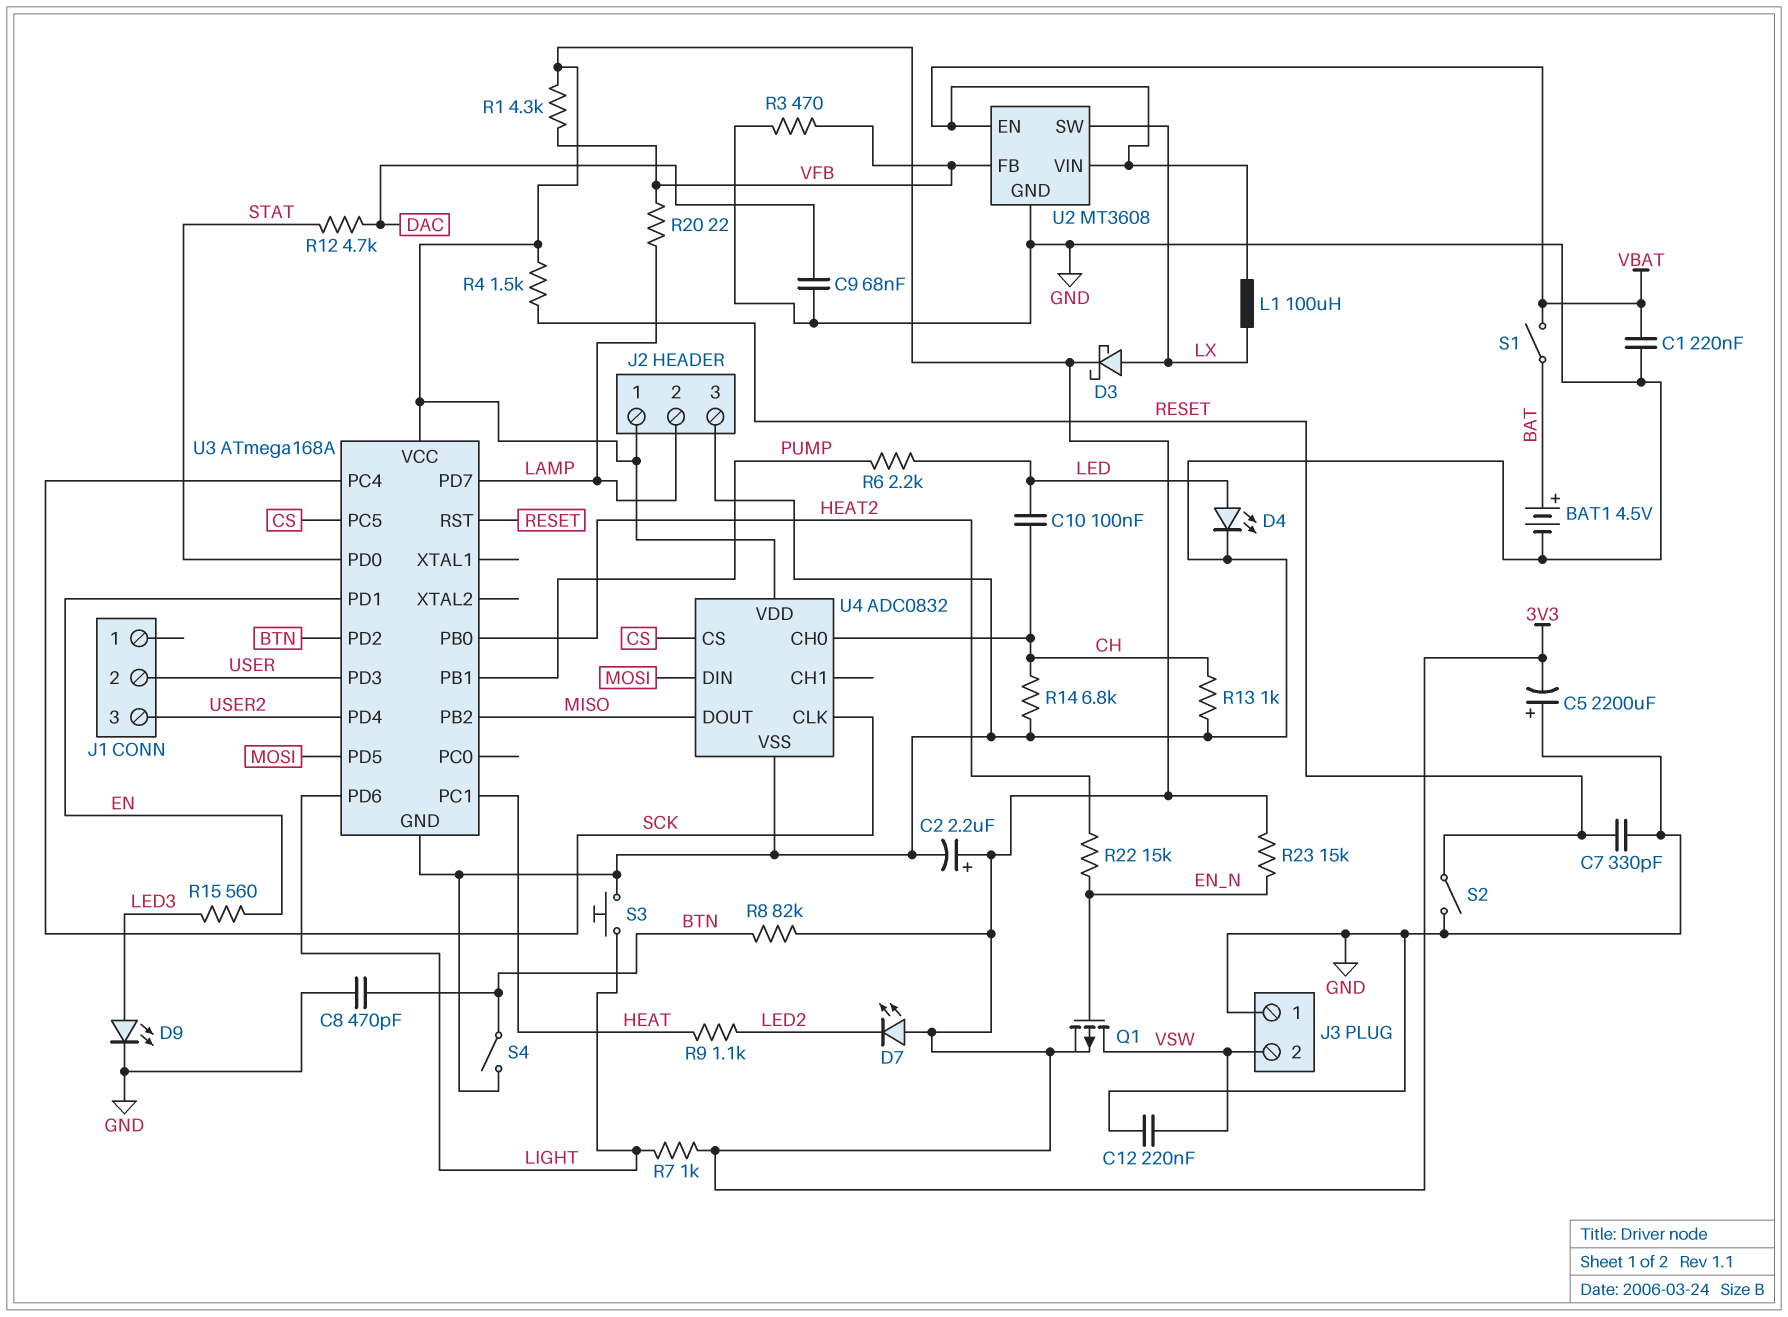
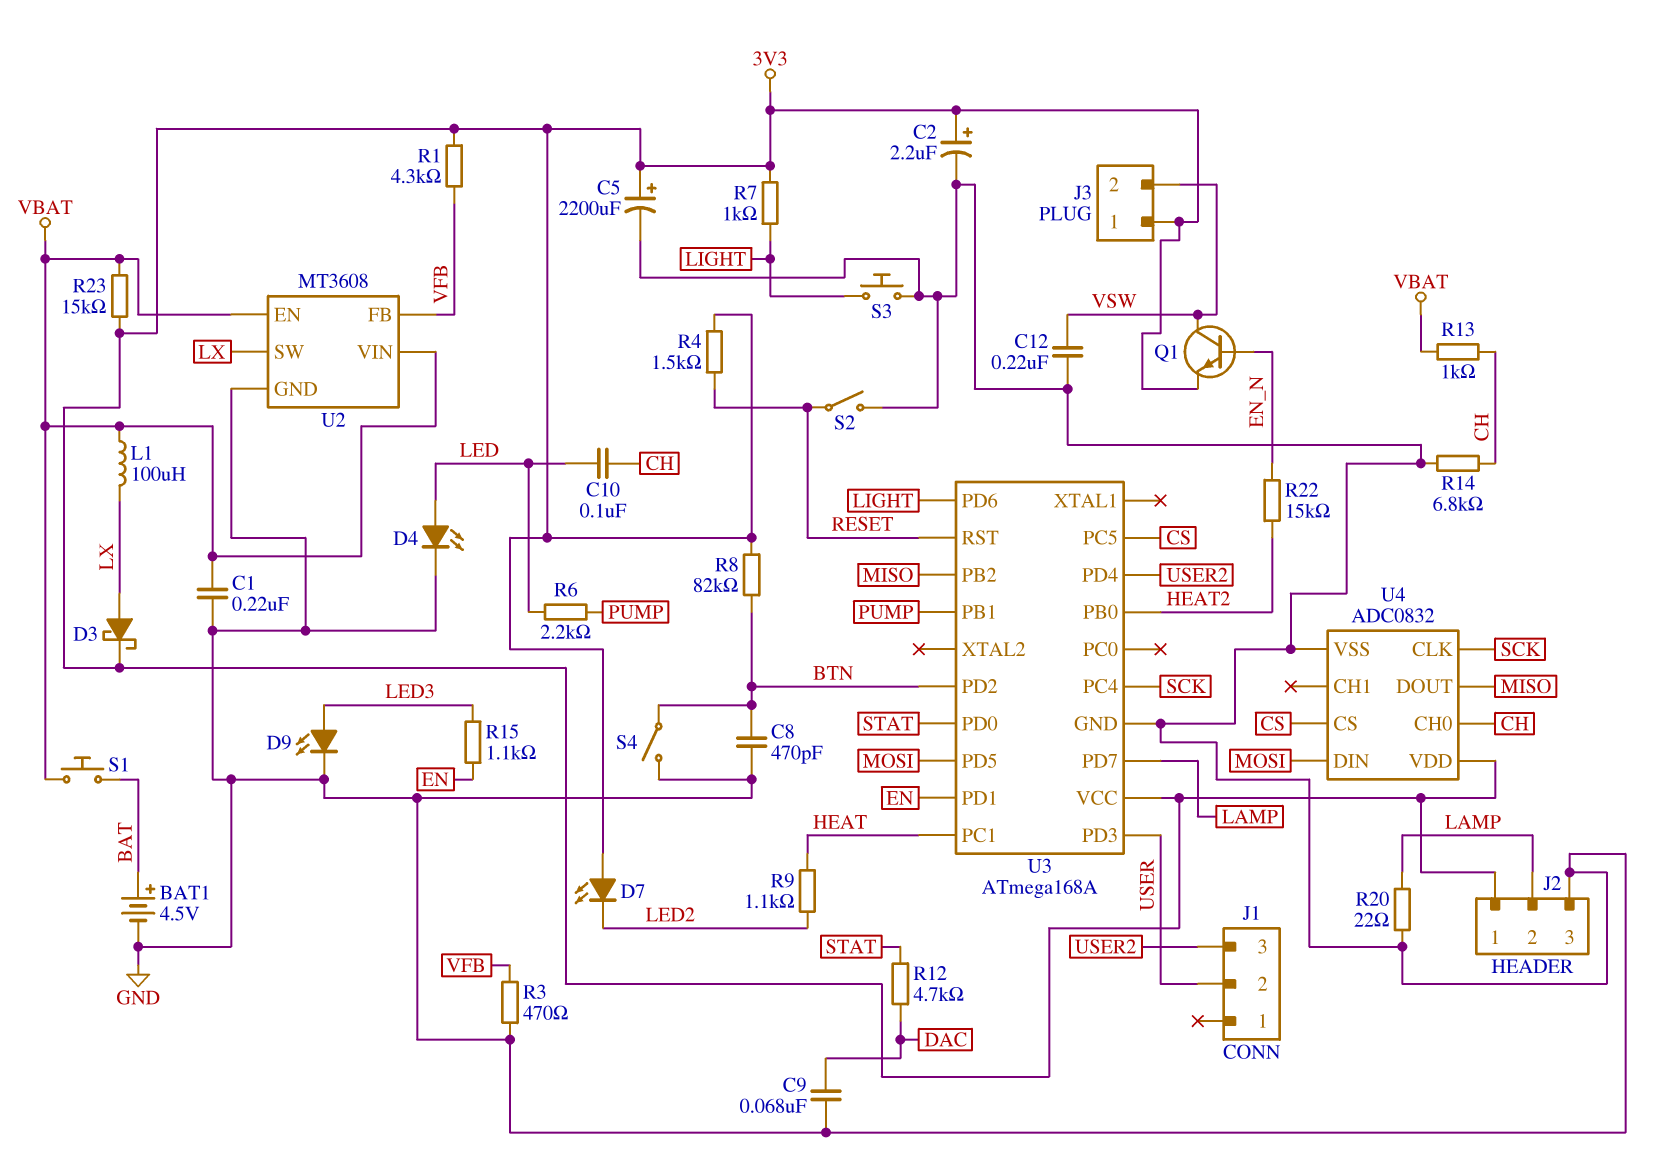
C5: 2200uF (plus GND, minus 3V3) -> 2200uF (plus 3V3, minus GND)
C7: 330pF (GND, RESET) -> none
J3 pin 1: GND -> 3V3
Q1: PMOS (G EN_N, D VSW, S 3V3) -> NPN (B EN_N, C VSW, E 3V3)
R13: 1k (CH, GND) -> 1k (CH, VBAT)
R15: 560 (EN, LED3) -> 1.1k (EN, LED3)
R20: 22 (LAMP, VFB) -> 22 (GND, LAMP)
R23: 15k (3V3, EN_N) -> 15k (3V3, VBAT)
S1: switch (BAT, VBAT) -> button (BAT, VBAT)

